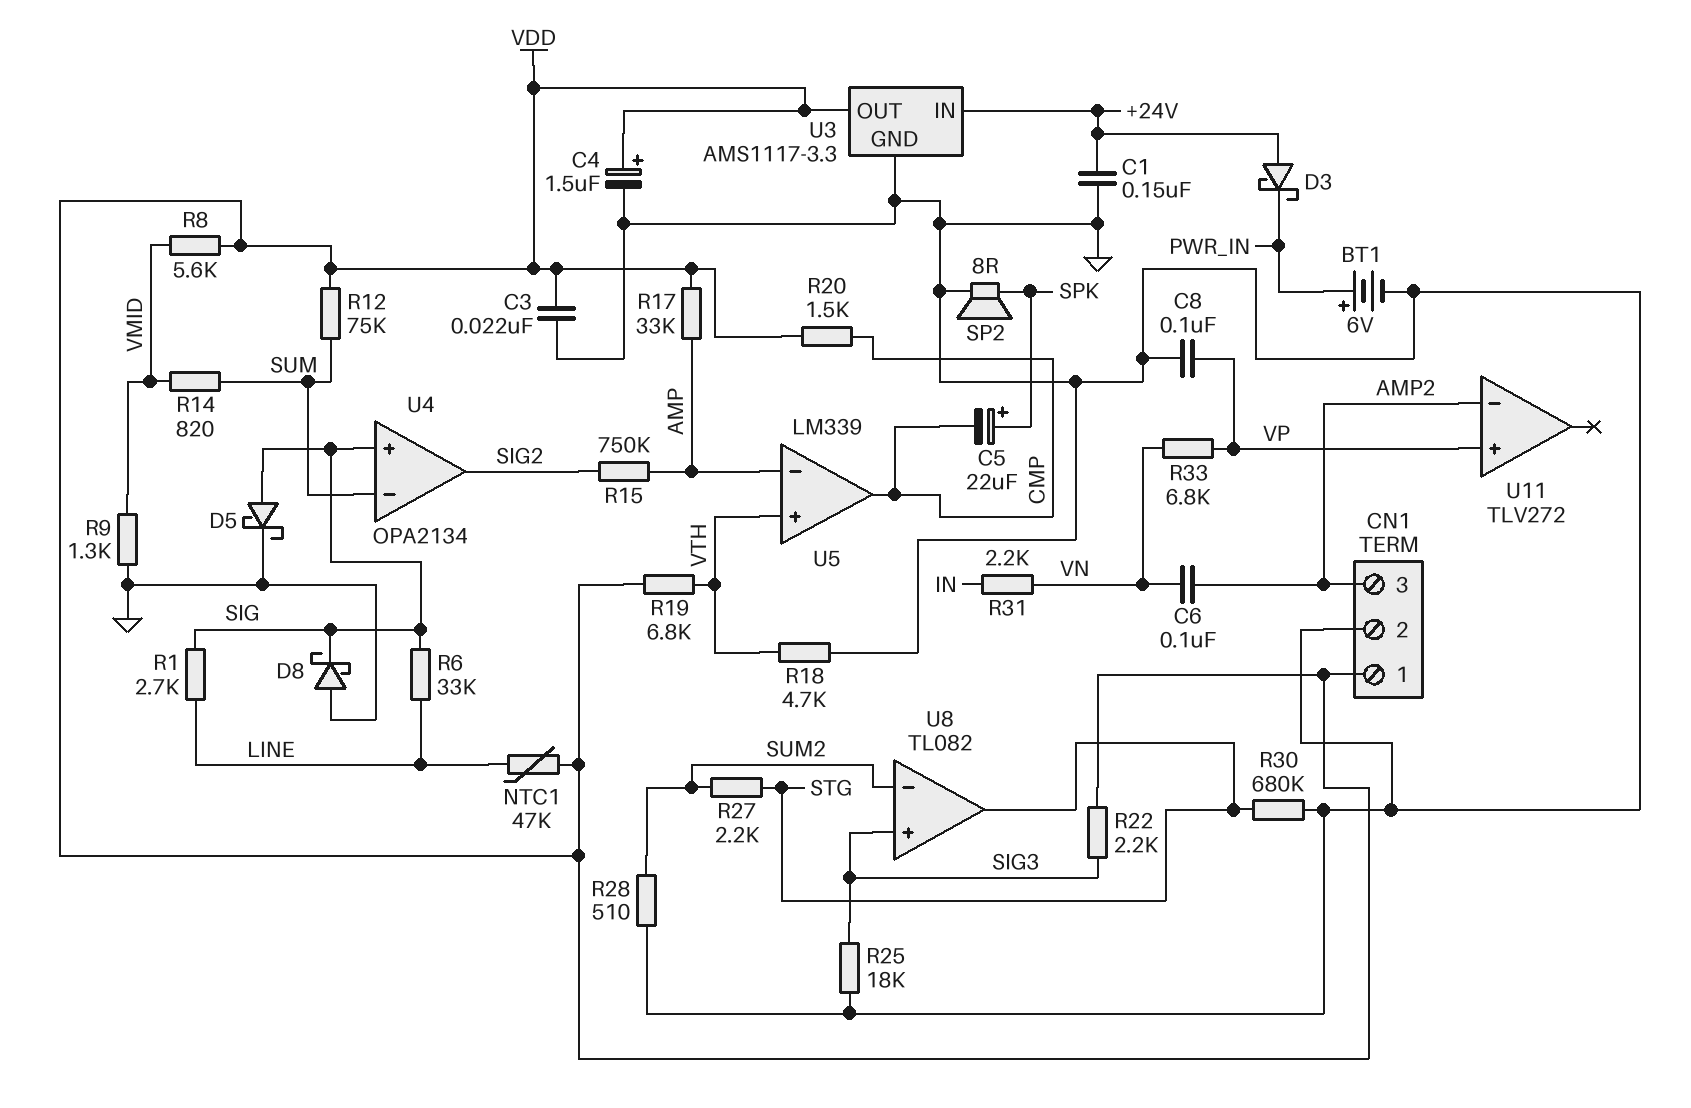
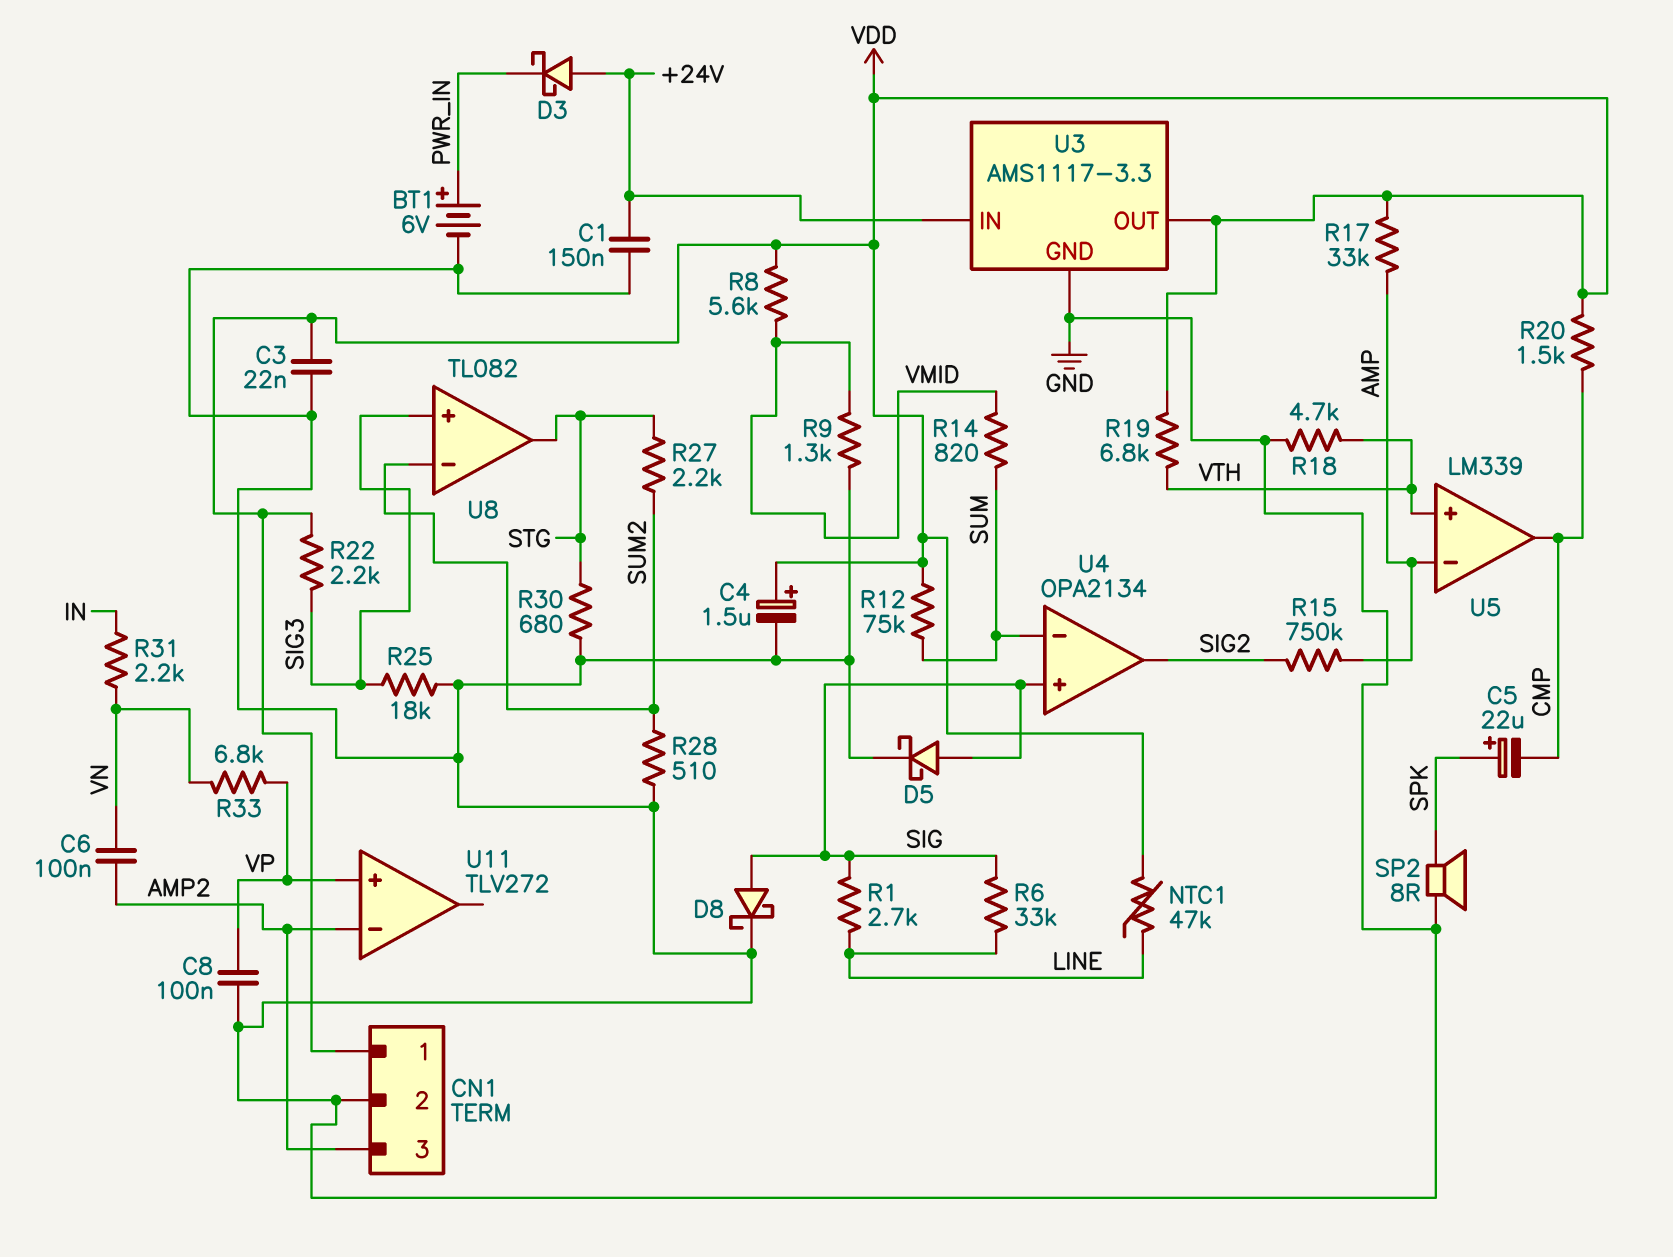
D8: schottky (A GND, K SIG) -> schottky (A SIG, K GND)
R30: 680k (GND, STG) -> 680 (GND, STG)

